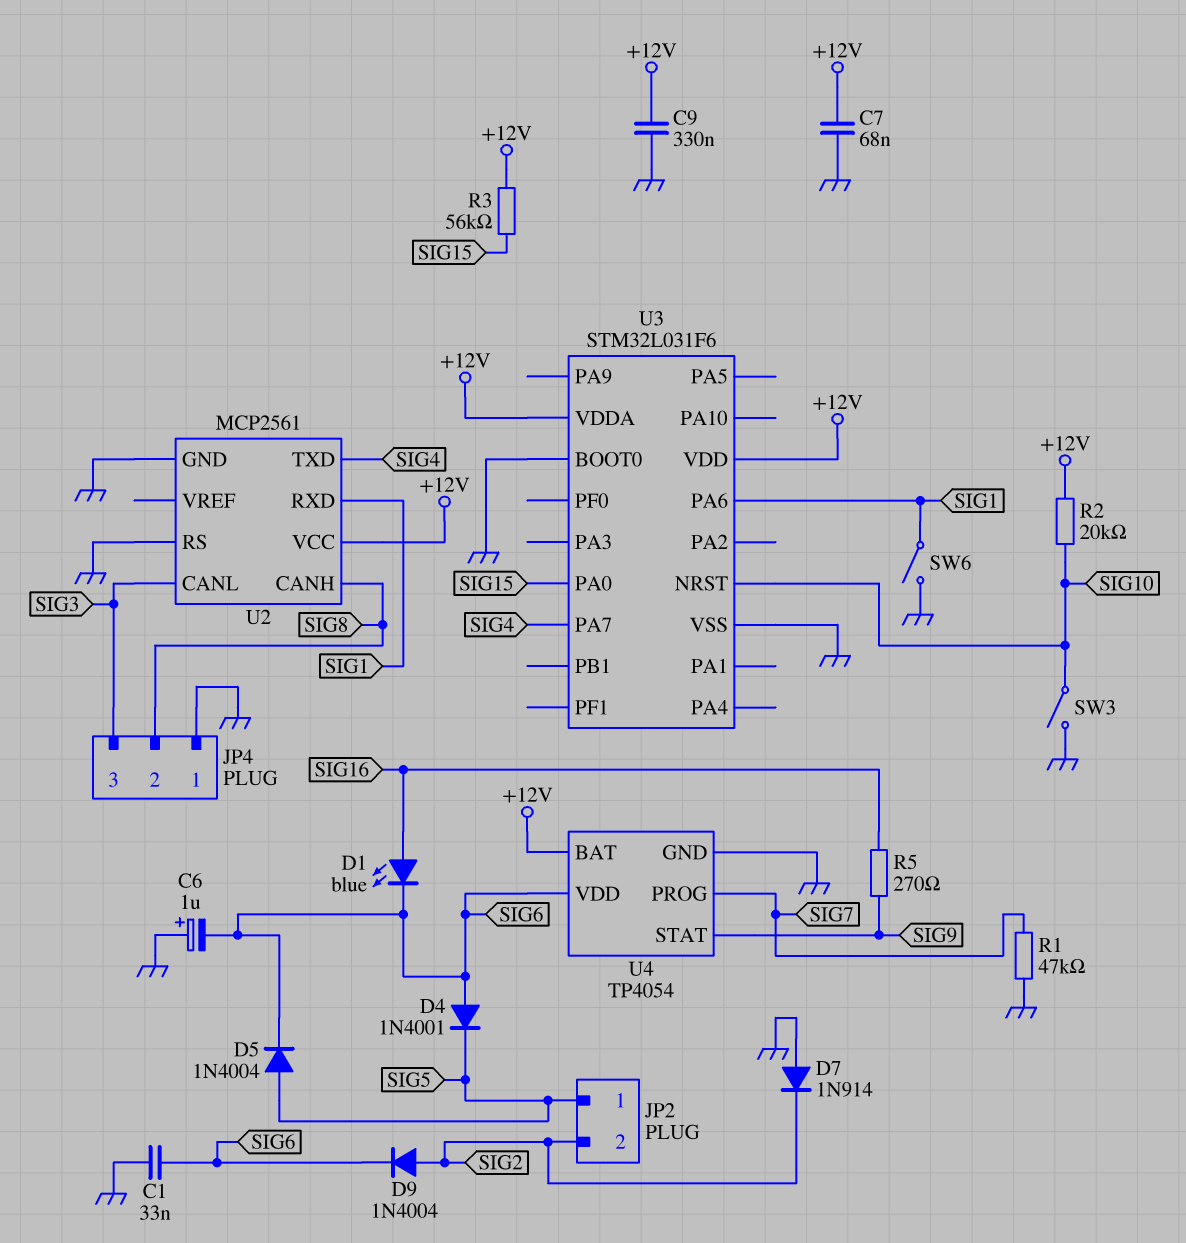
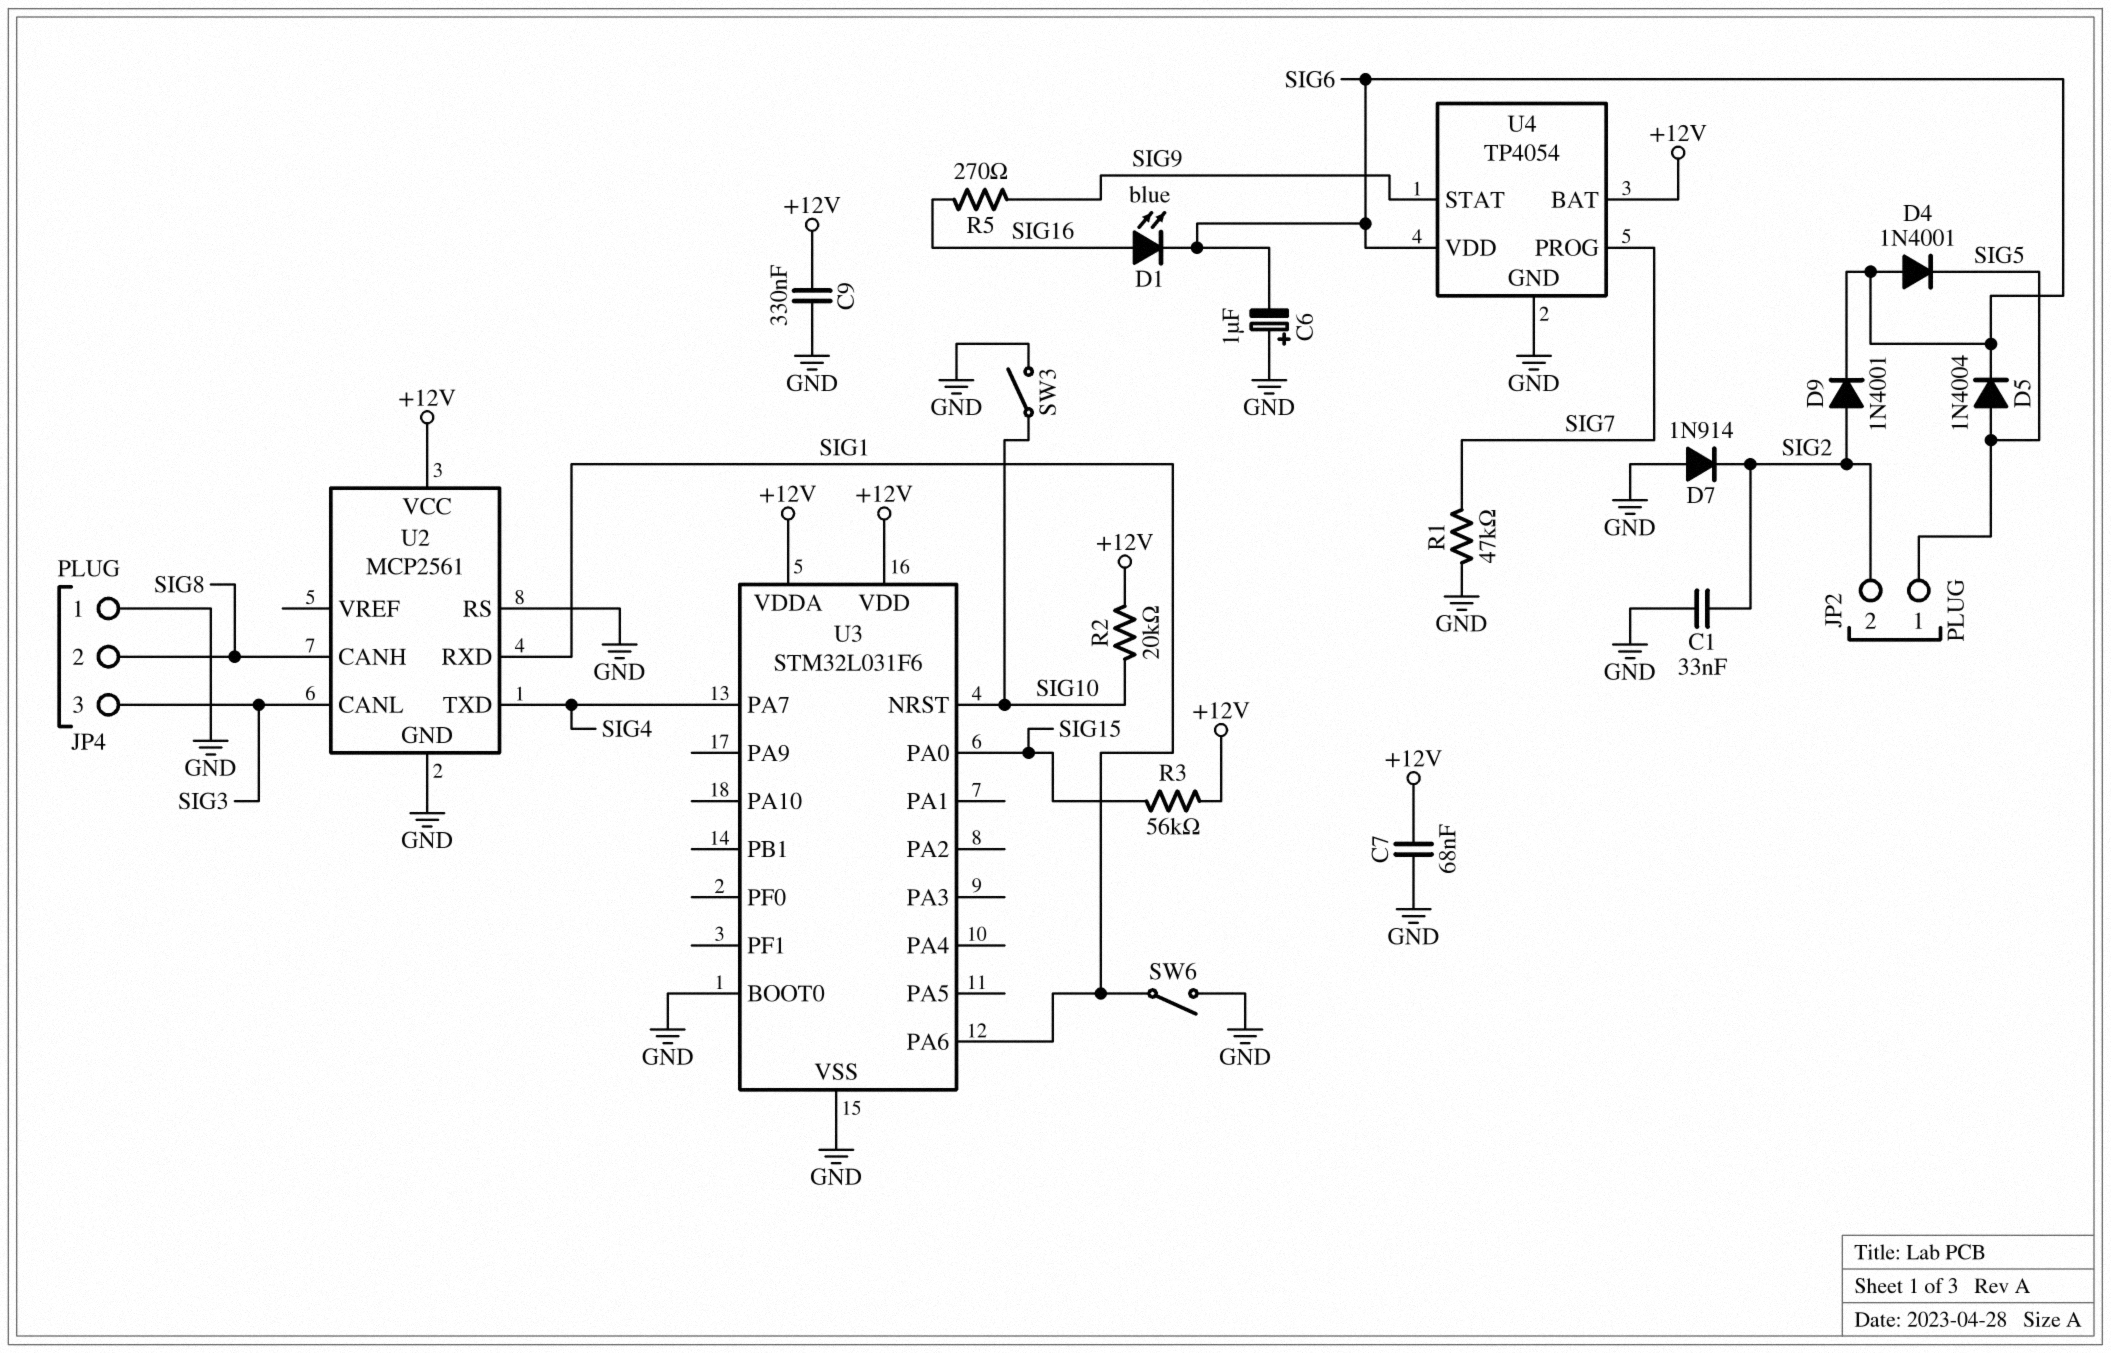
C1: 33nF (GND, SIG6) -> 33nF (GND, SIG2)
D9: diode 1N4004 (A SIG2, K SIG6) -> diode 1N4001 (A SIG2, K SIG6)

